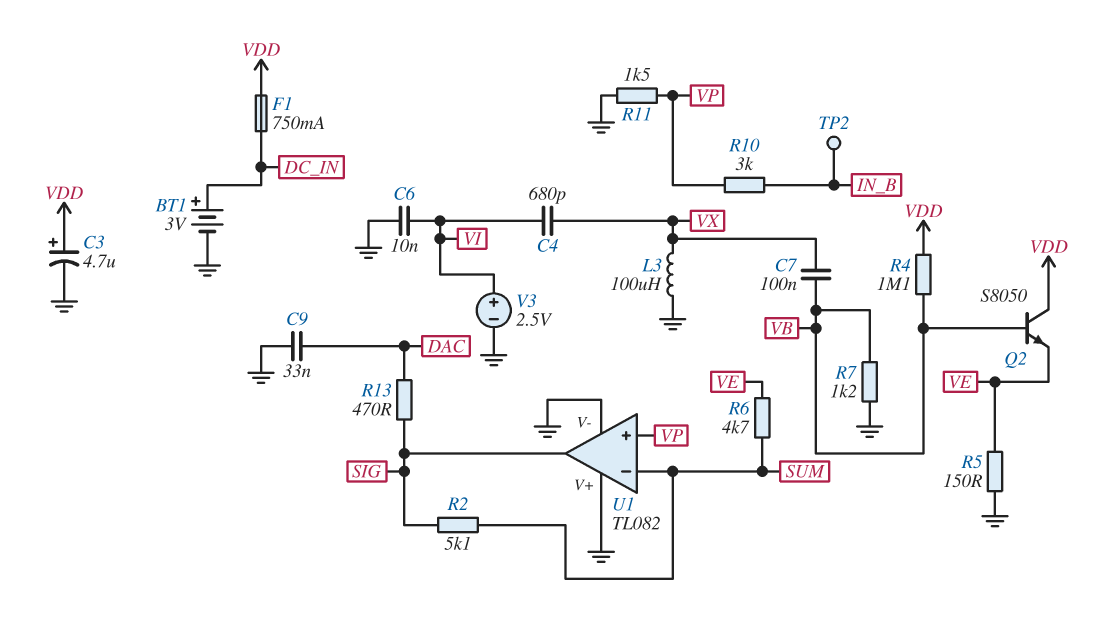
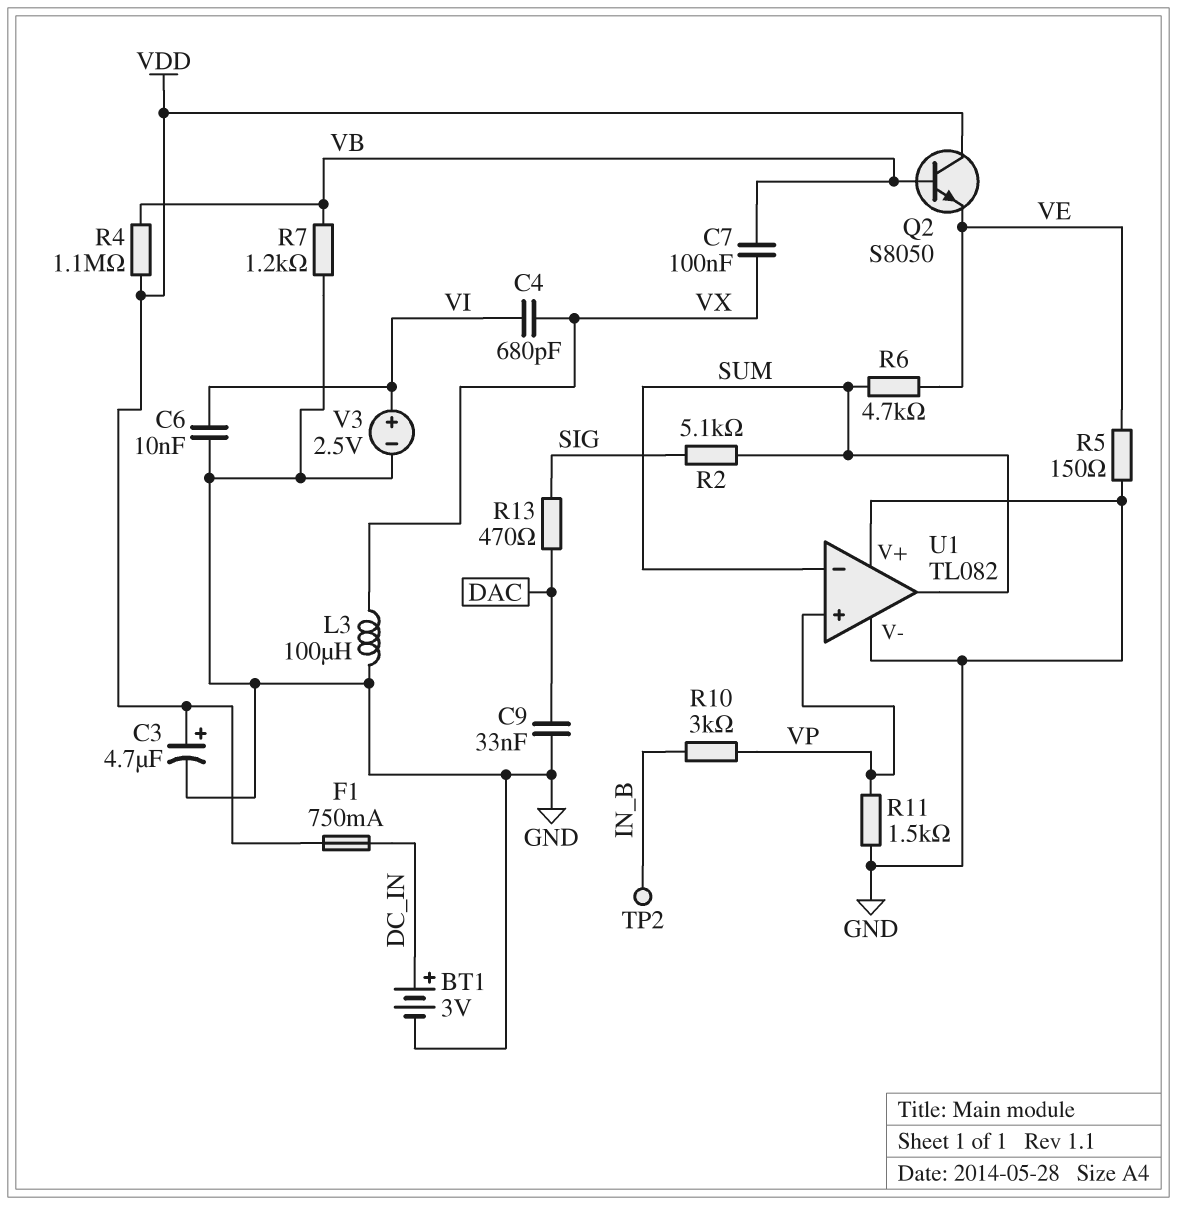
U1 pin out: SIG -> SUM

